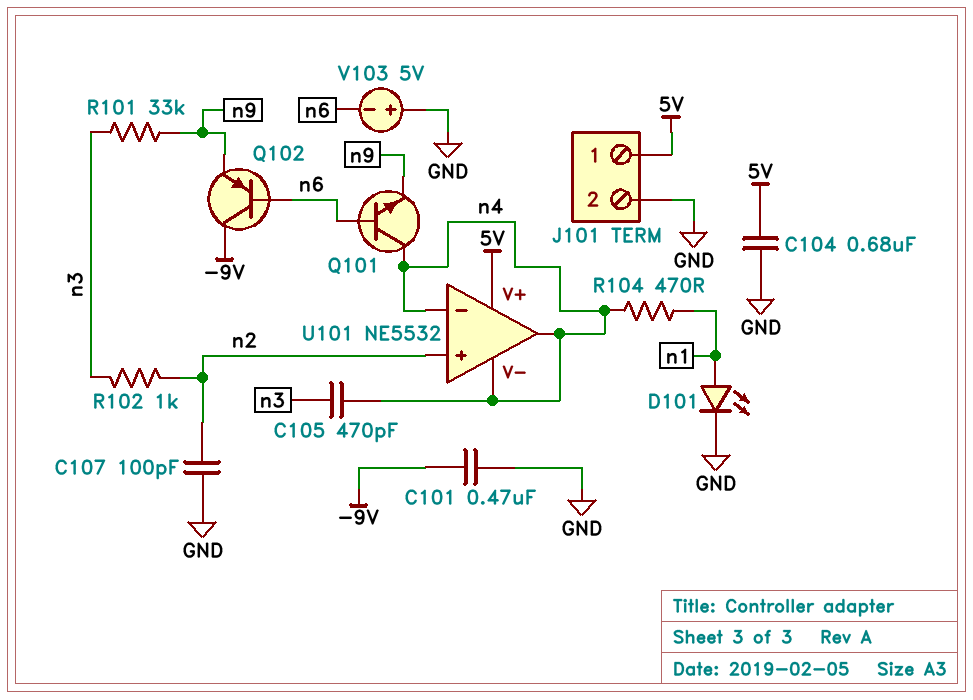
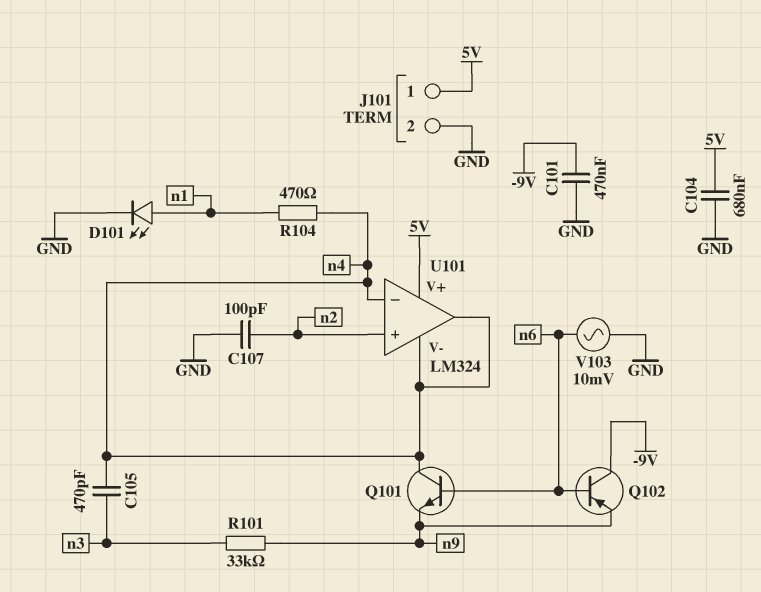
R102: 1k (n2, n3) -> none
U101: NE5532 -> LM324
V103: 5V (plus GND, minus n6) -> AC 10mV (GND, n6)

